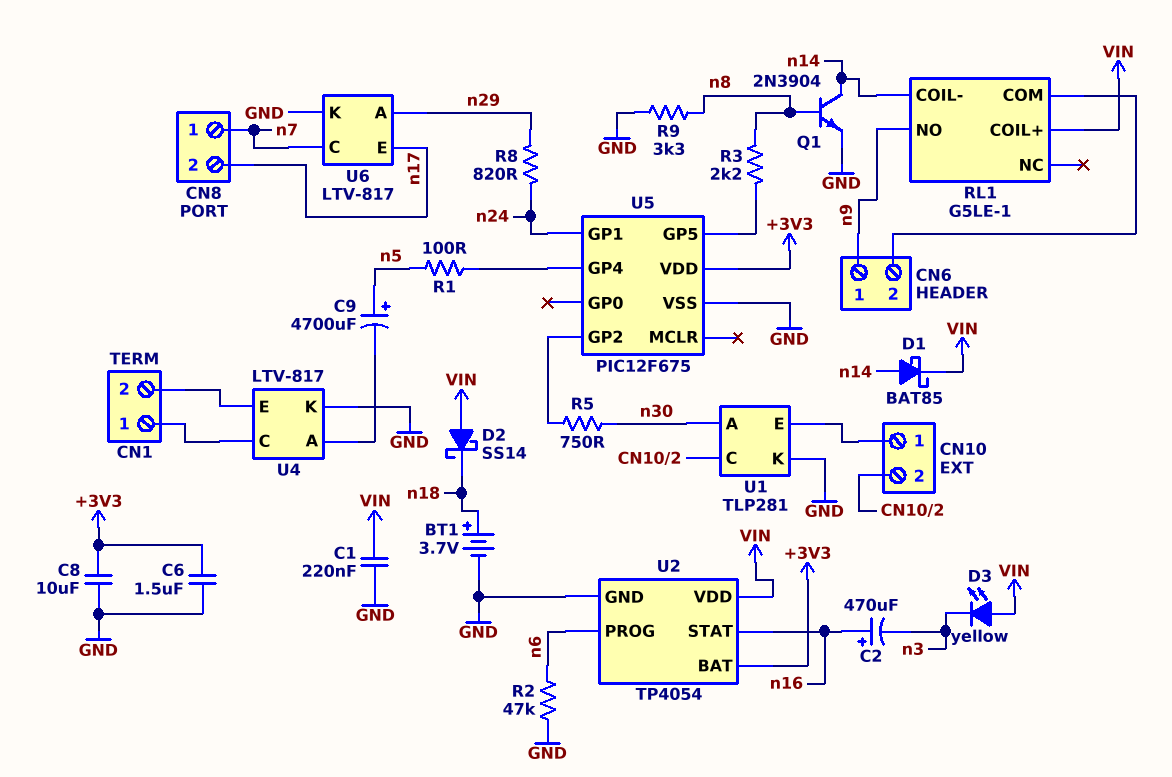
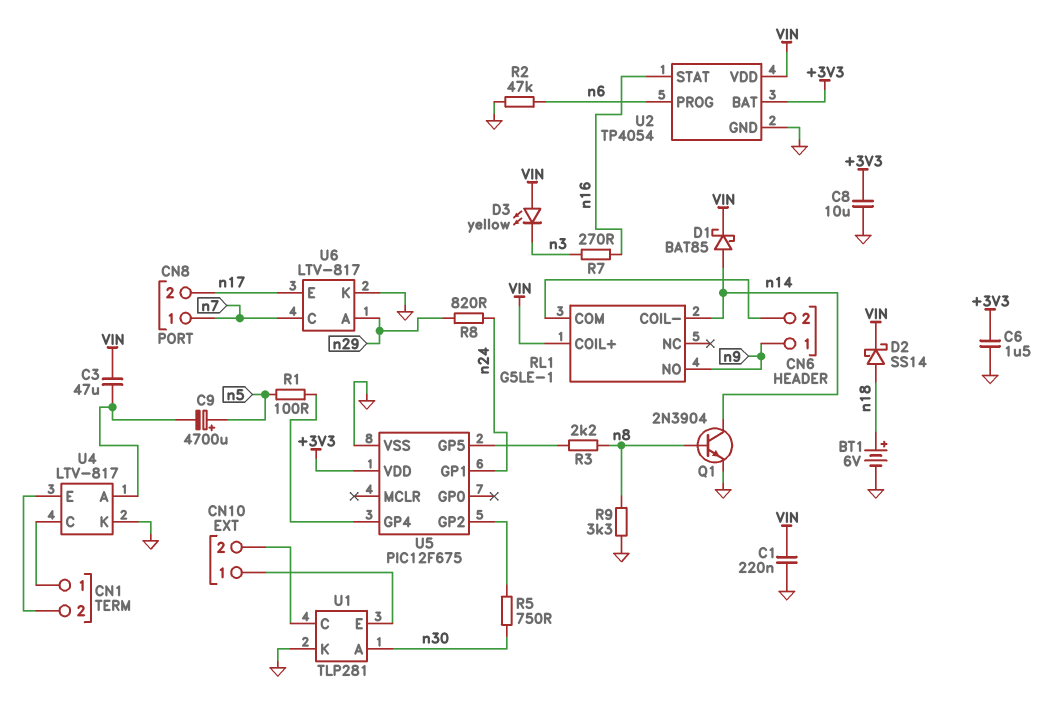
BT1: 3.7V (plus n18, minus GND) -> 6V (plus n18, minus GND)
C2: 470uF (plus n16, minus n3) -> none
C3: none -> 47uF (U4/A, VIN)
D2: schottky SS14 (A VIN, K n18) -> schottky SS14 (A n18, K VIN)
R7: none -> 270 (n3, n16)

